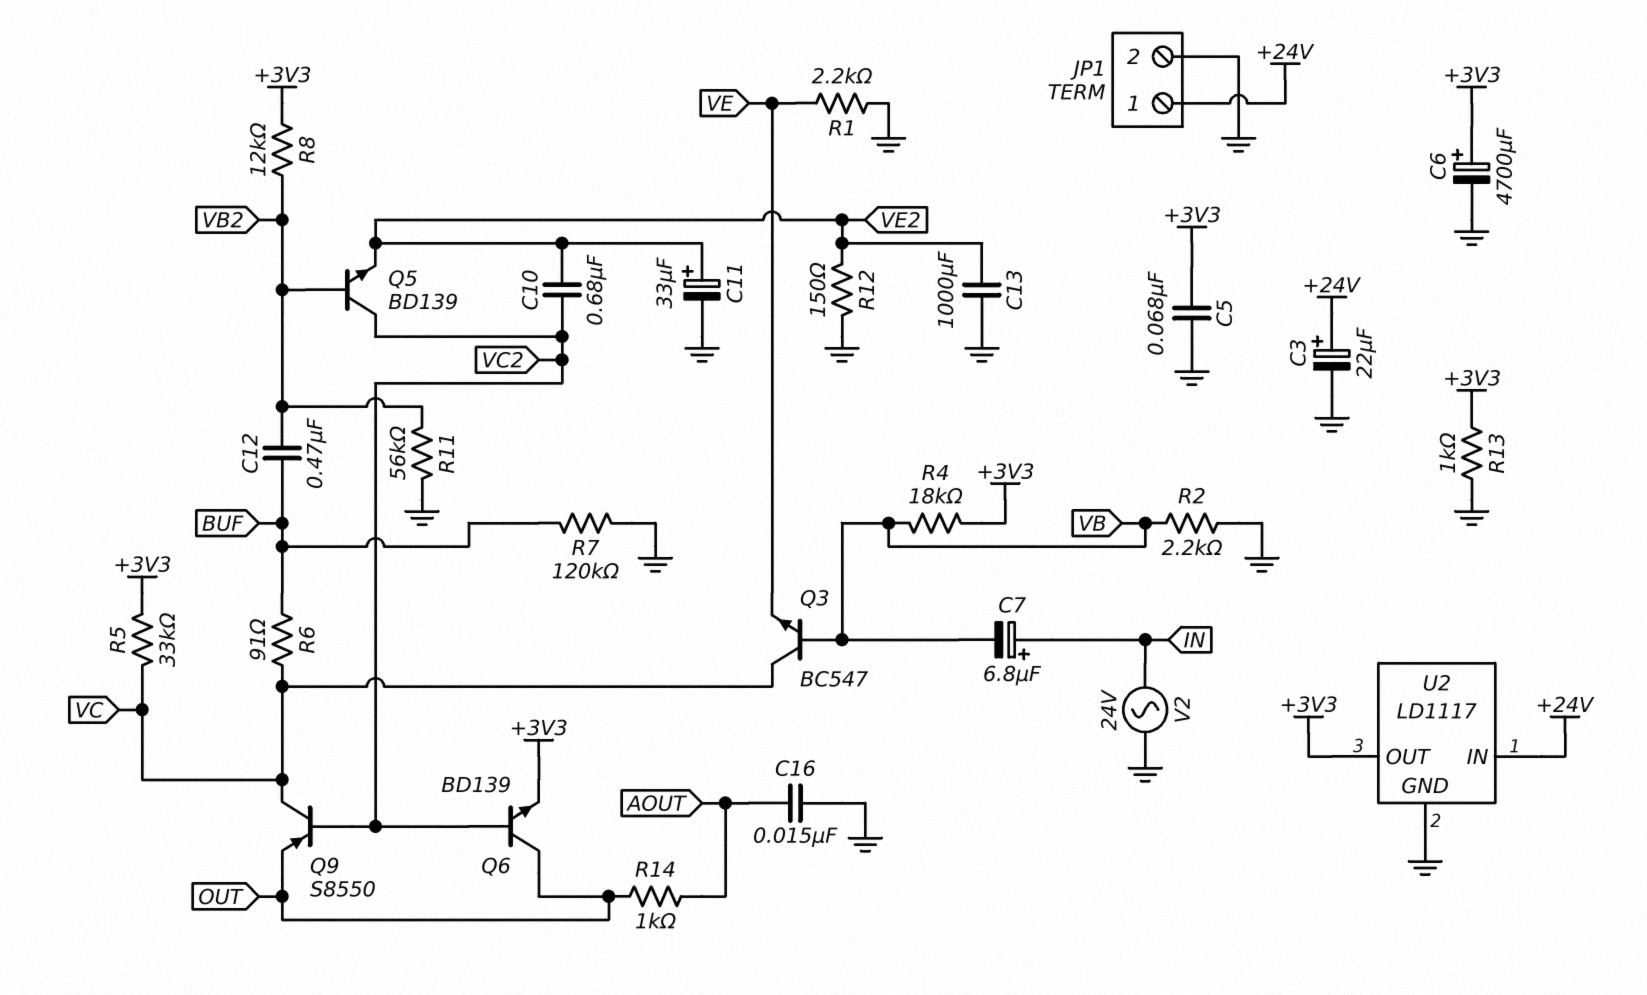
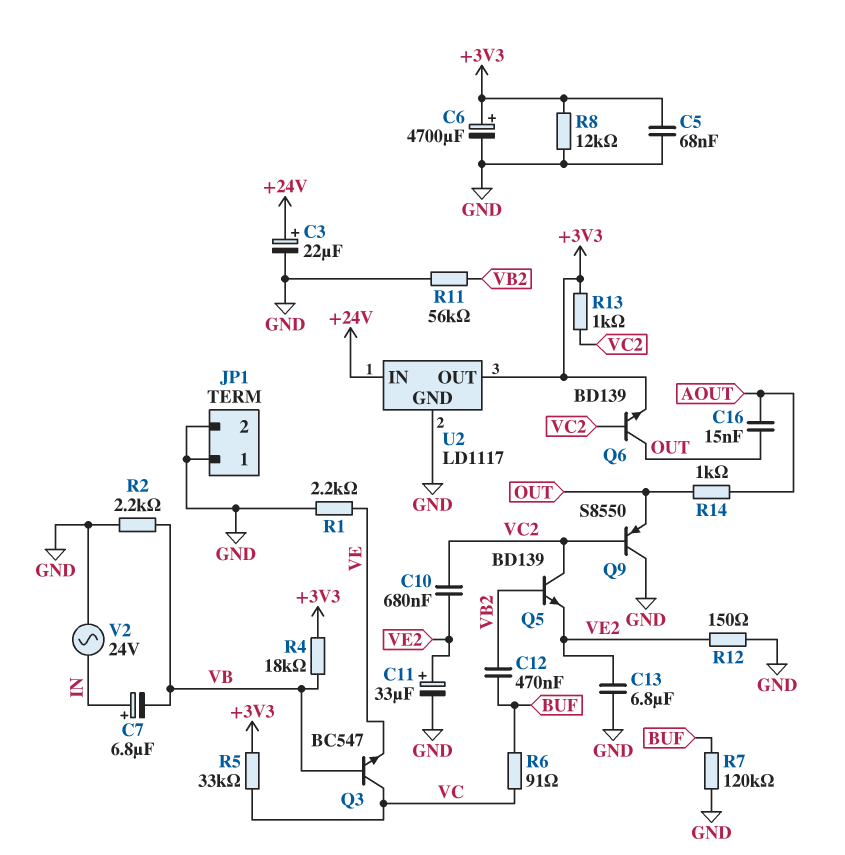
C13: 1000uF (GND, VE2) -> 6.8uF (GND, VE2)
C16: 15nF (AOUT, GND) -> 15nF (AOUT, OUT)
JP1 pin 1: +24V -> GND
Q9: PNP S8550 (B VC2, C VC, E OUT) -> PNP S8550 (B VC2, C GND, E OUT)
R8: 12k (+3V3, VB2) -> 12k (+3V3, GND)
R13: 1k (+3V3, GND) -> 1k (+3V3, VC2)

